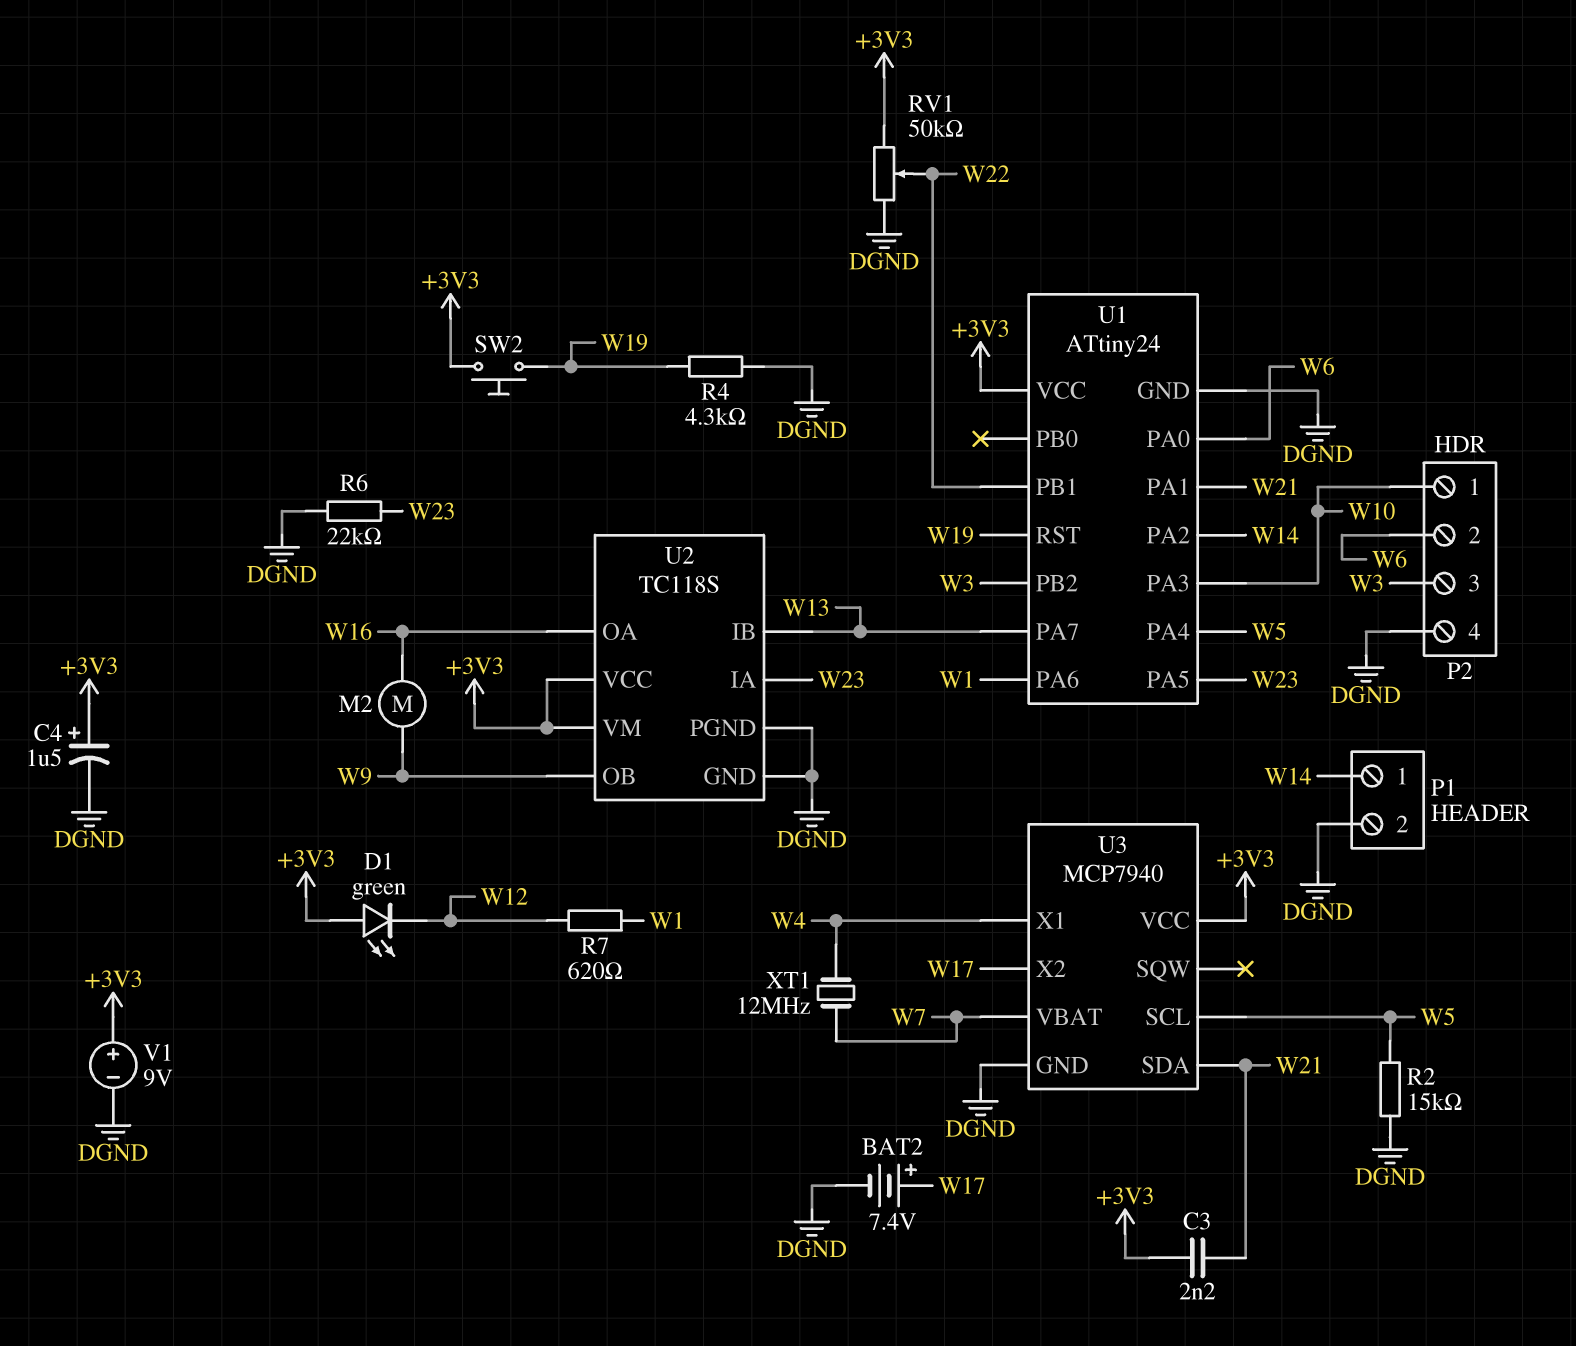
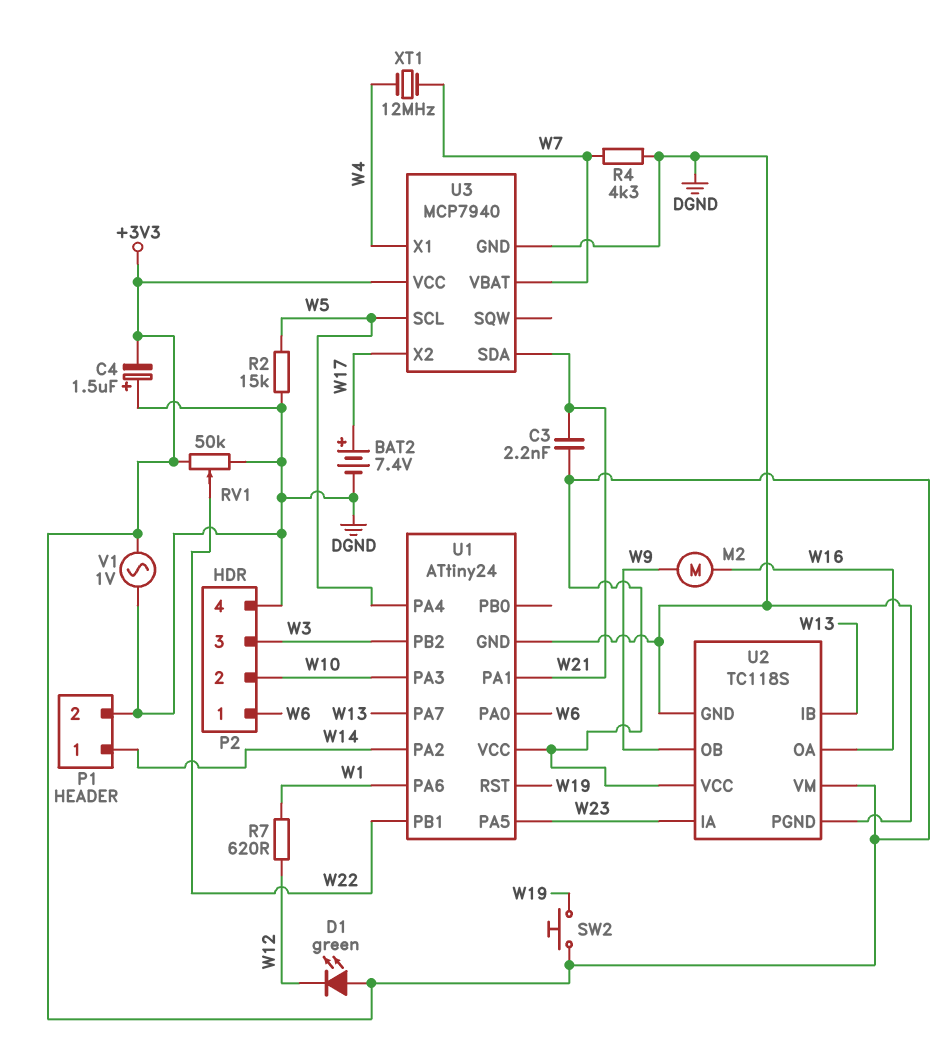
C4: 1.5uF (plus +3V3, minus DGND) -> 1.5uF (plus DGND, minus +3V3)
P2 pin 1: W10 -> W6
P2 pin 2: W6 -> W10
R4: 4.3k (DGND, W19) -> 4.3k (DGND, W7)
R6: 22k (DGND, W23) -> none
V1: 9V (plus +3V3, minus DGND) -> AC 1V (+3V3, DGND)

